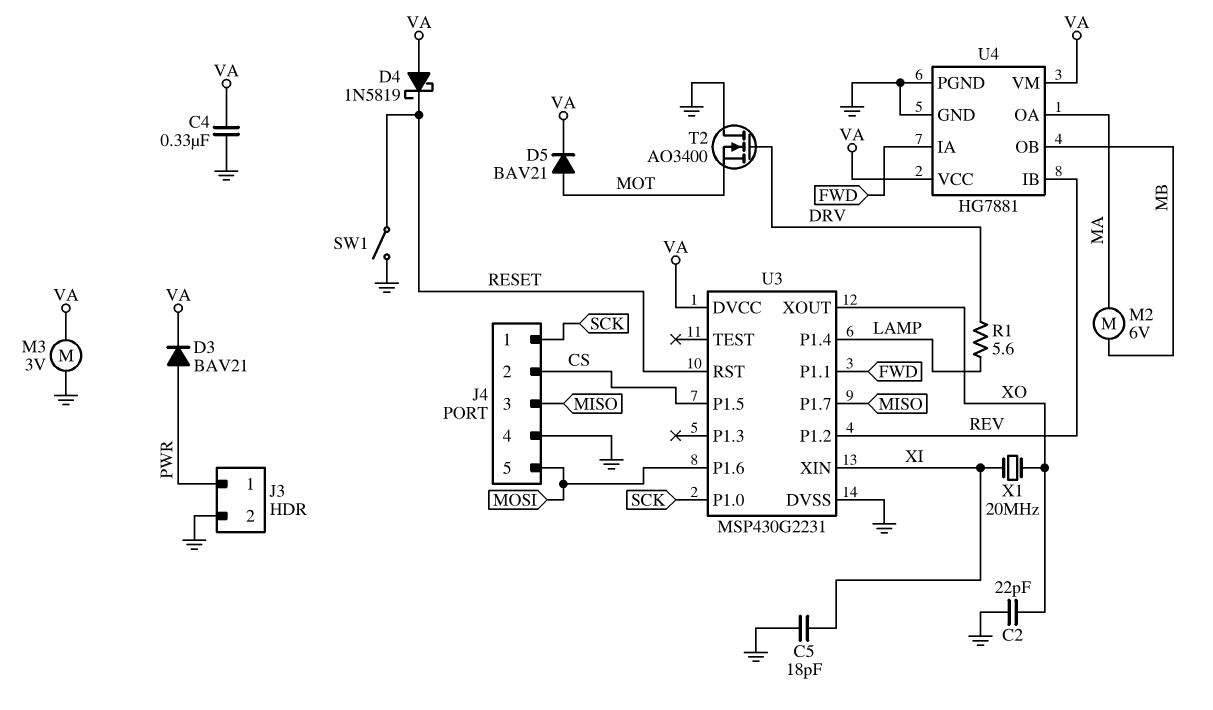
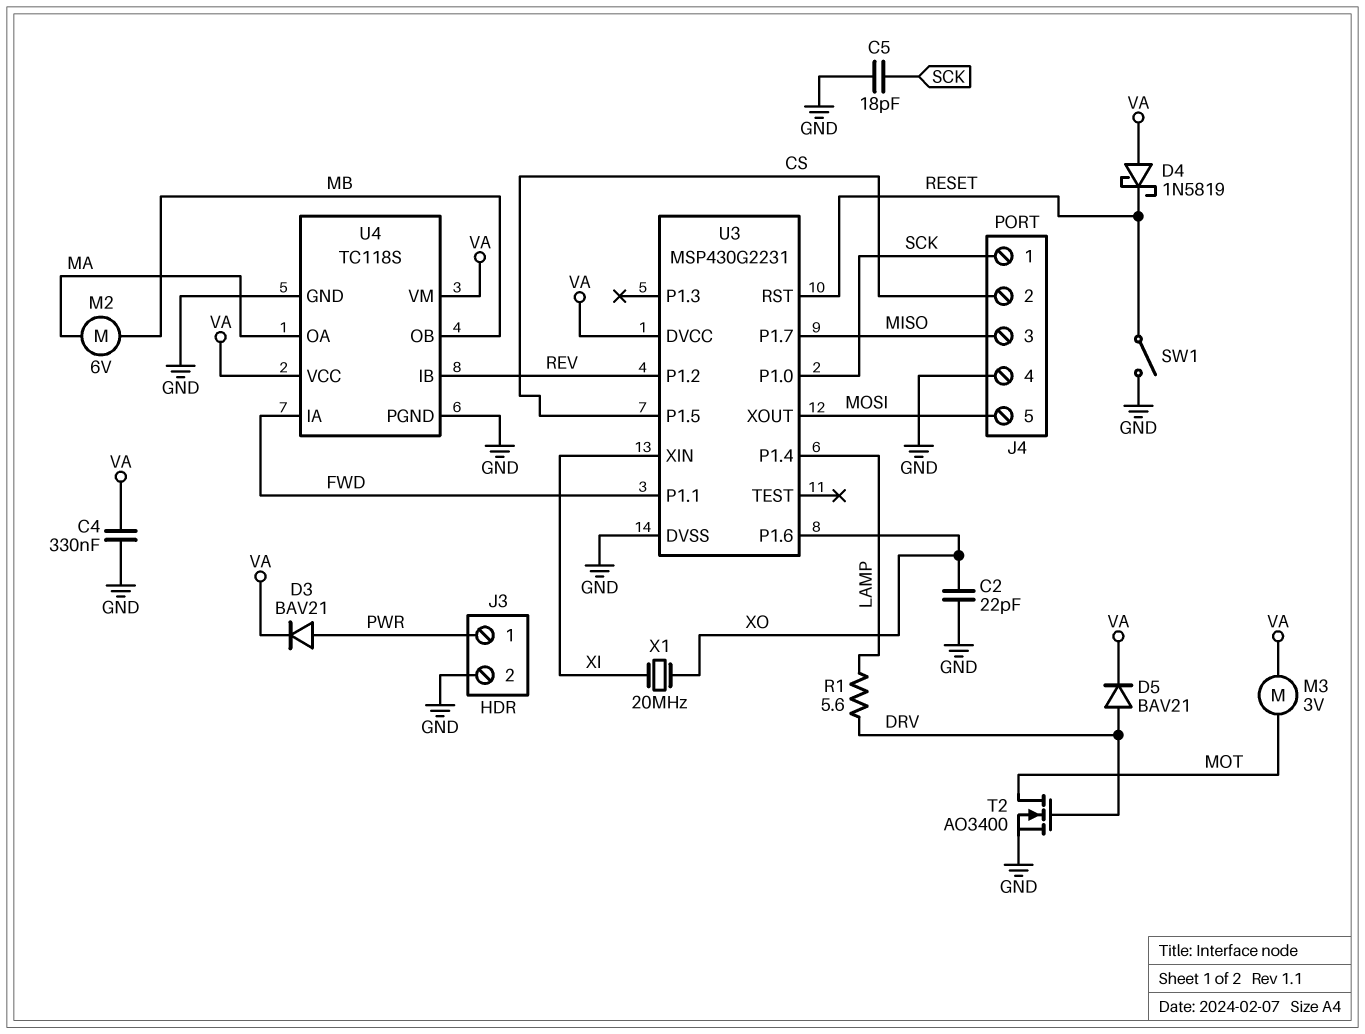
C5: 18pF (GND, XI) -> 18pF (GND, SCK)
D5: diode BAV21 (A MOT, K VA) -> diode BAV21 (A DRV, K VA)
M3: motor 3V (GND, VA) -> motor 3V (MOT, VA)
T2: NMOS AO3400 (G DRV, D GND, S MOT) -> NMOS AO3400 (G DRV, D MOT, S GND)
U3 pin P1.6: MOSI -> XO
U3 pin XOUT: XO -> MOSI
U4: HG7881 -> TC118S

